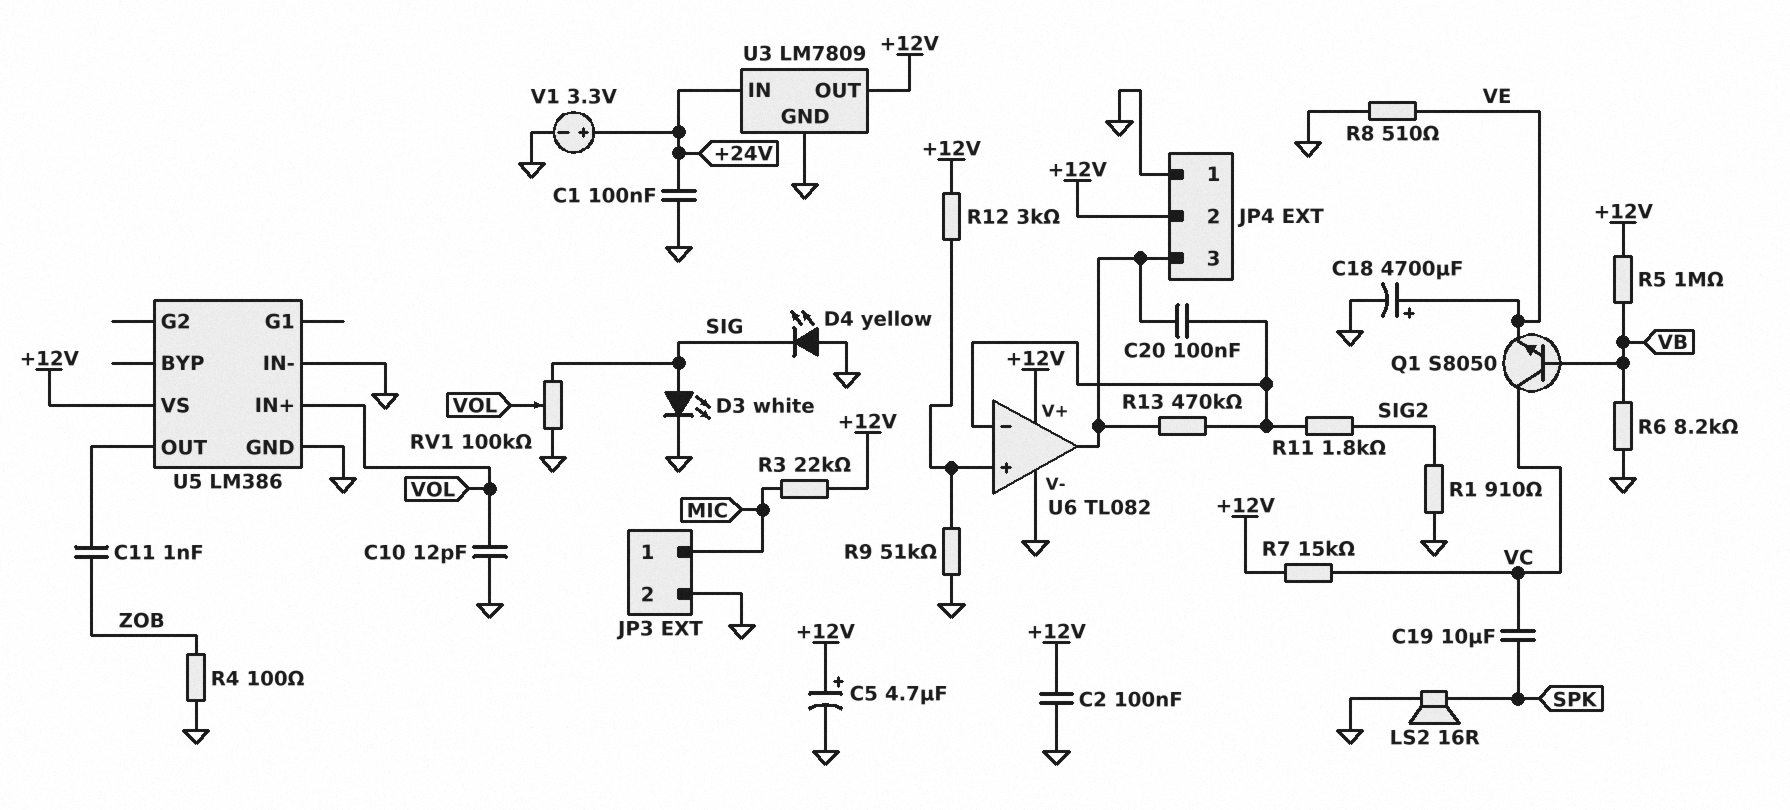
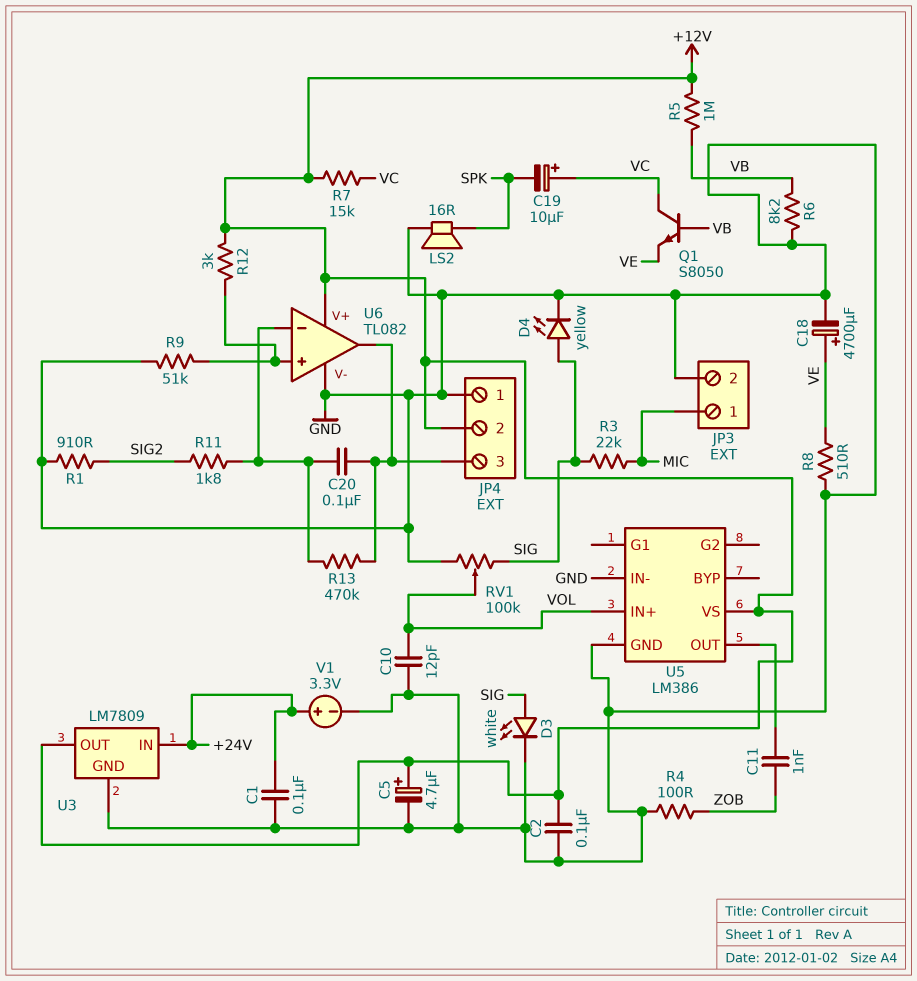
C19: 10uF (SPK, VC) -> 10uF (plus VC, minus SPK)
D4: LED yellow (A GND, K SIG) -> LED yellow (A SIG, K GND)
R3: 22k (+12V, MIC) -> 22k (MIC, SIG)

